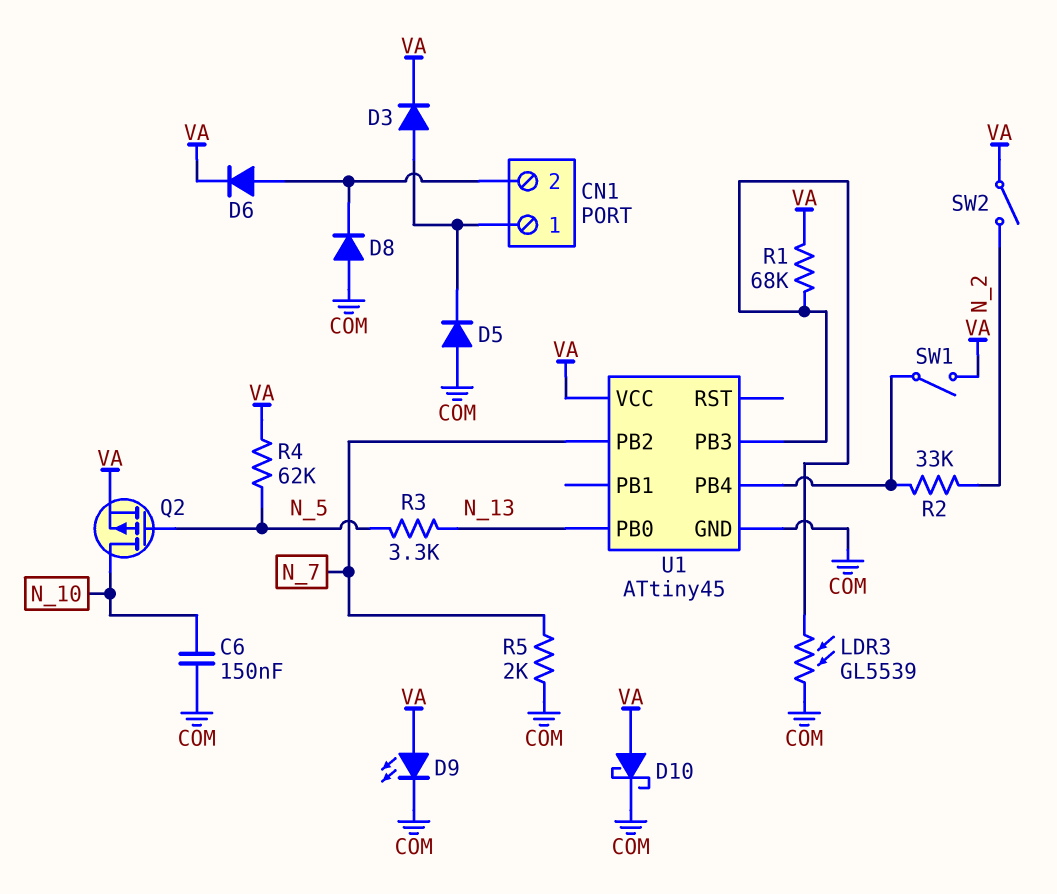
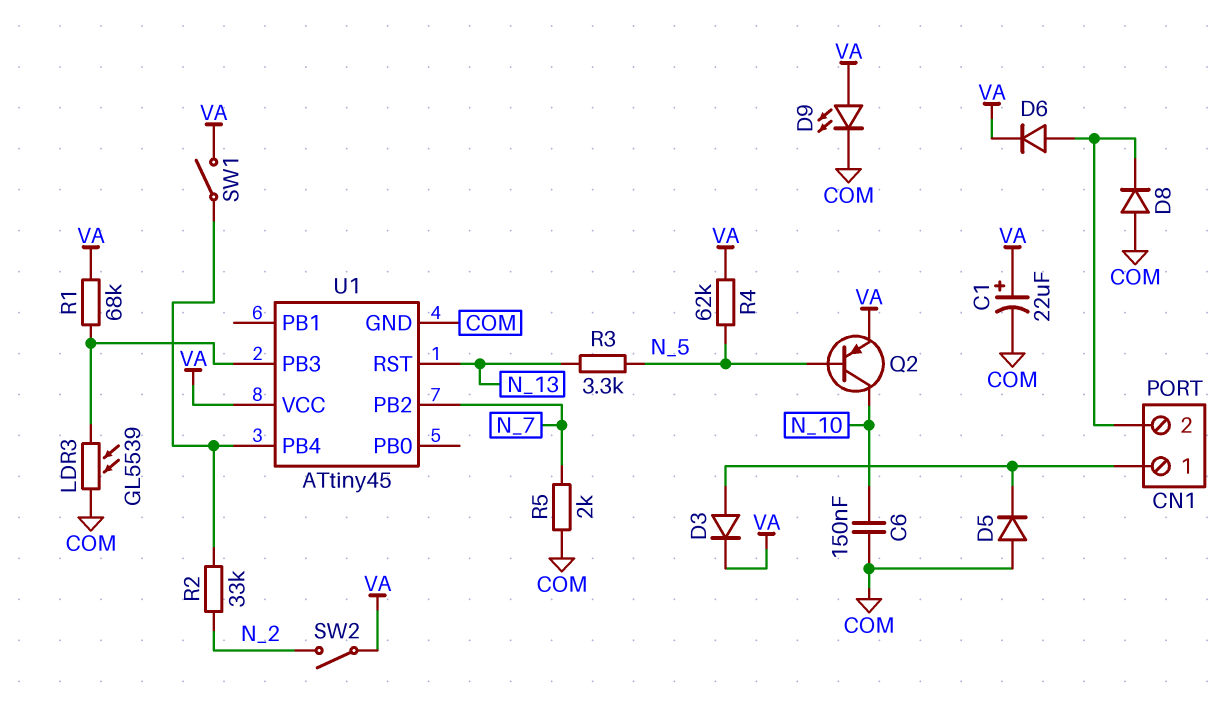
C1: none -> 22uF (plus VA, minus COM)
D10: schottky (A VA, K COM) -> none
Q2: PMOS (G N_5, D N_10, S VA) -> PNP (B N_5, C N_10, E VA)
U1 pin PB0: N_13 -> none
U1 pin RST: none -> N_13

